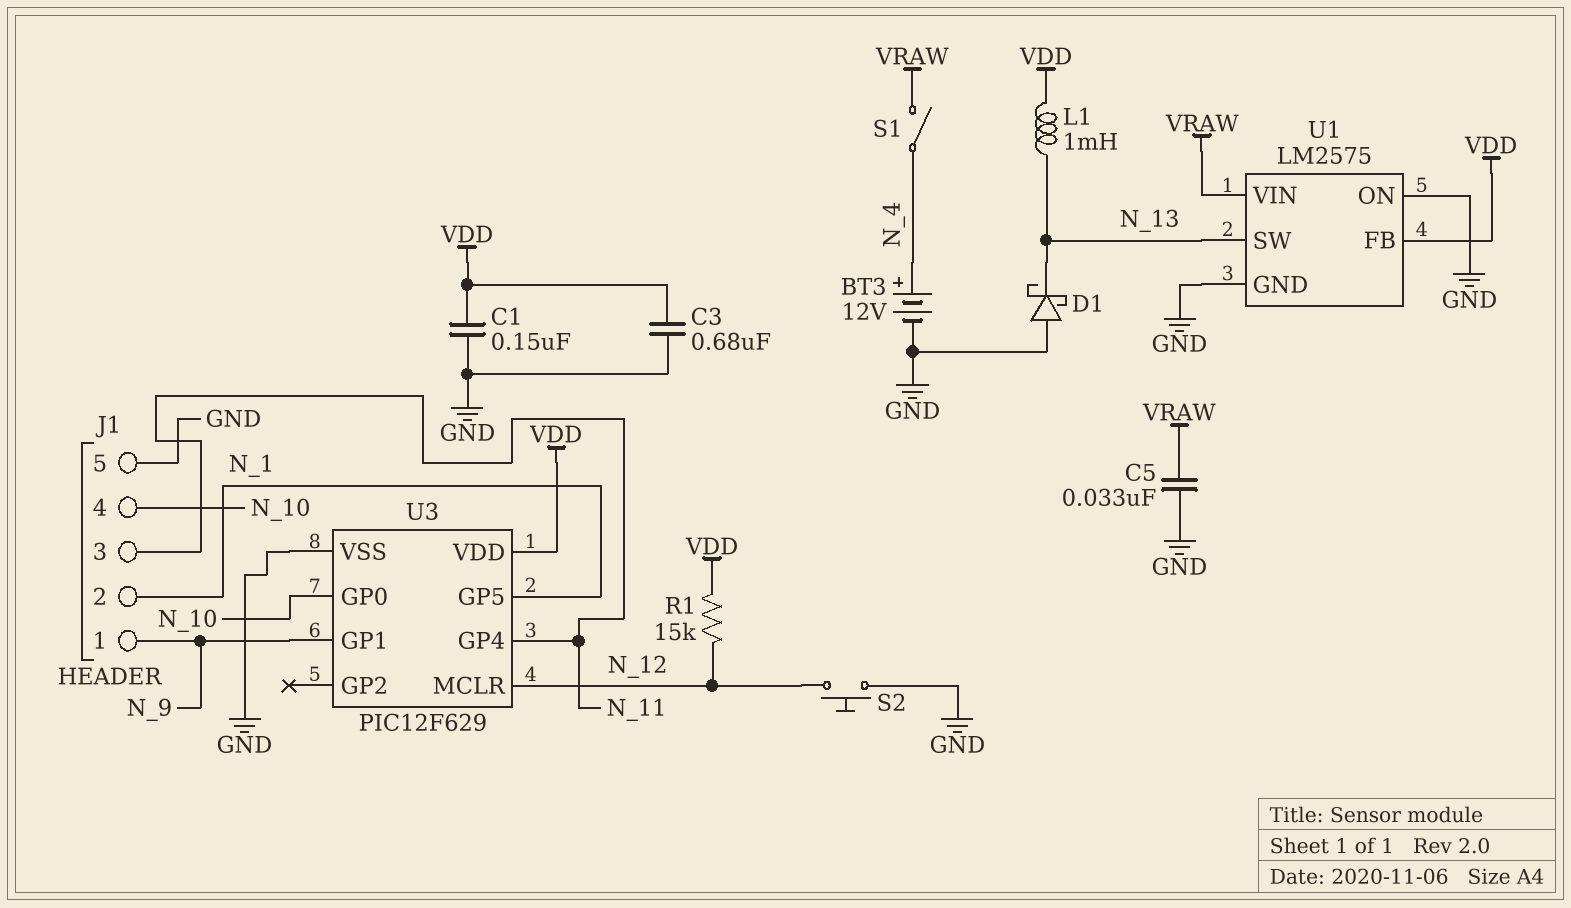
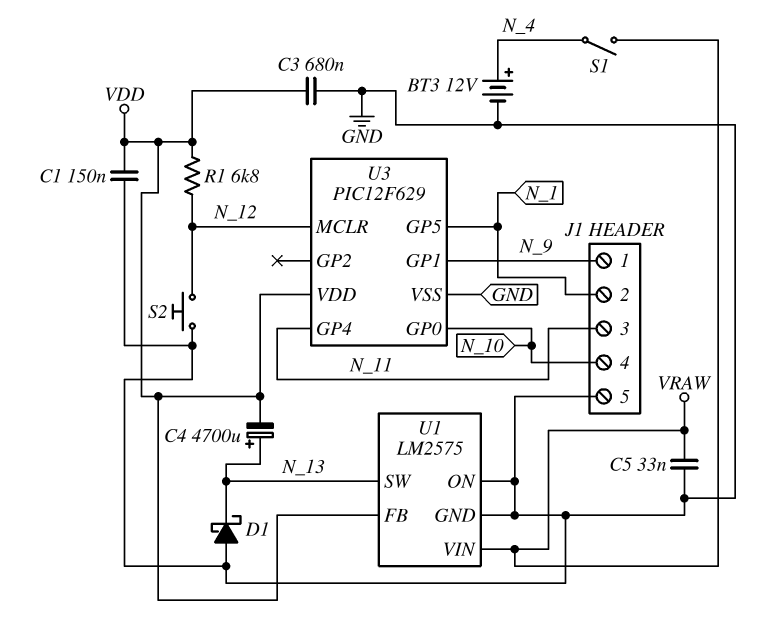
C4: none -> 4700uF (plus N_13, minus VDD)
L1: 1mH (N_13, VDD) -> none
R1: 15k (N_12, VDD) -> 6.8k (N_12, VDD)

